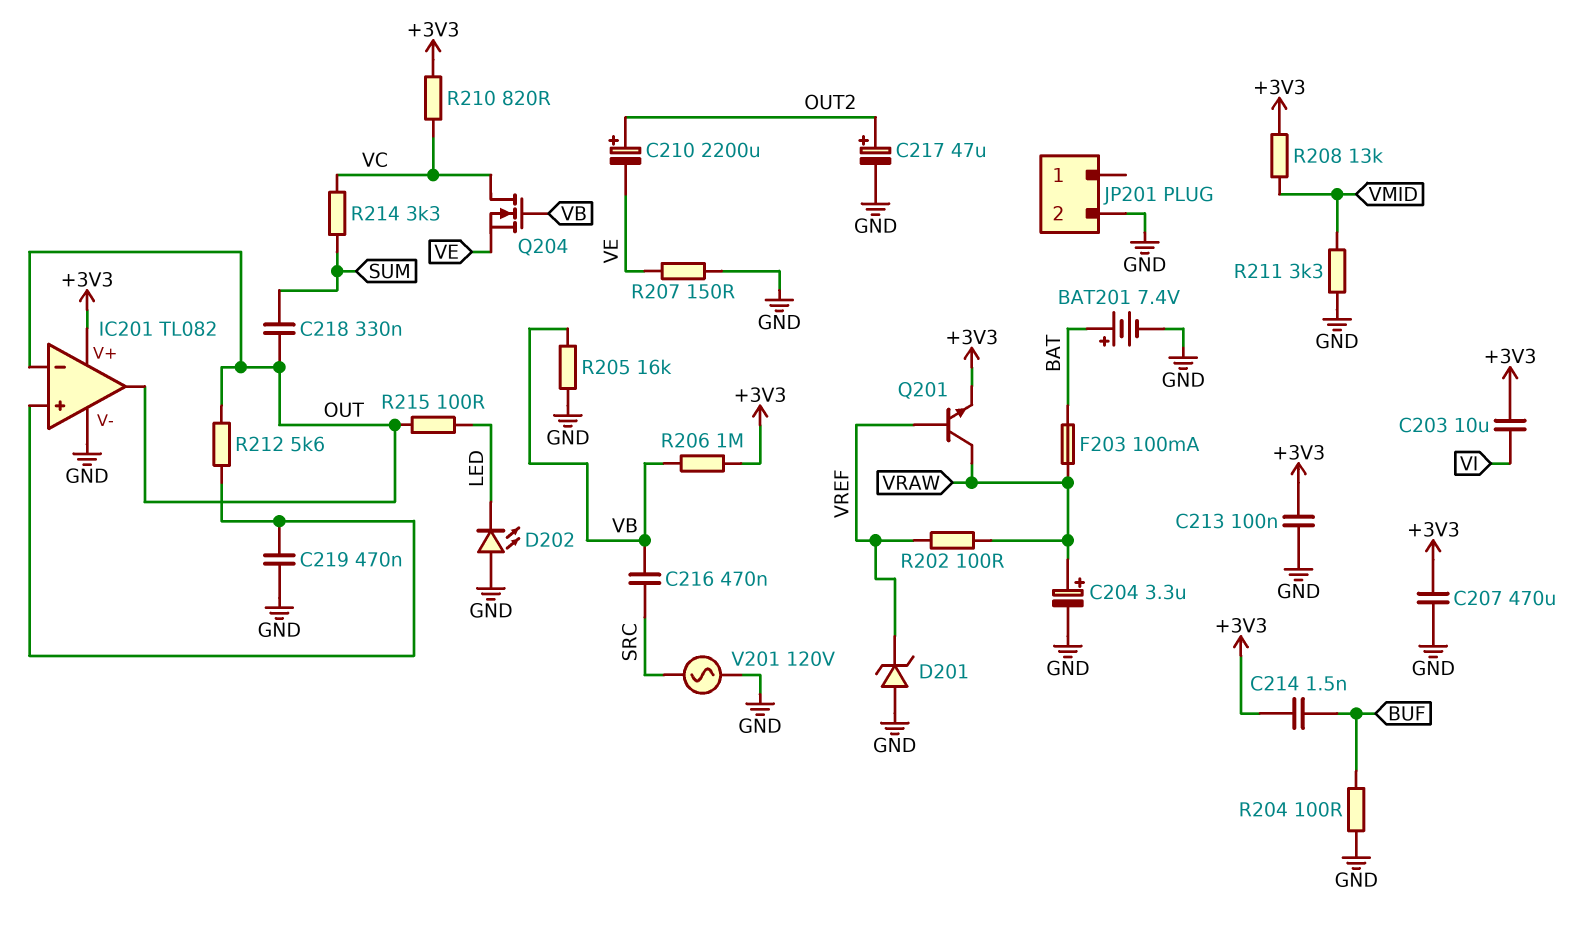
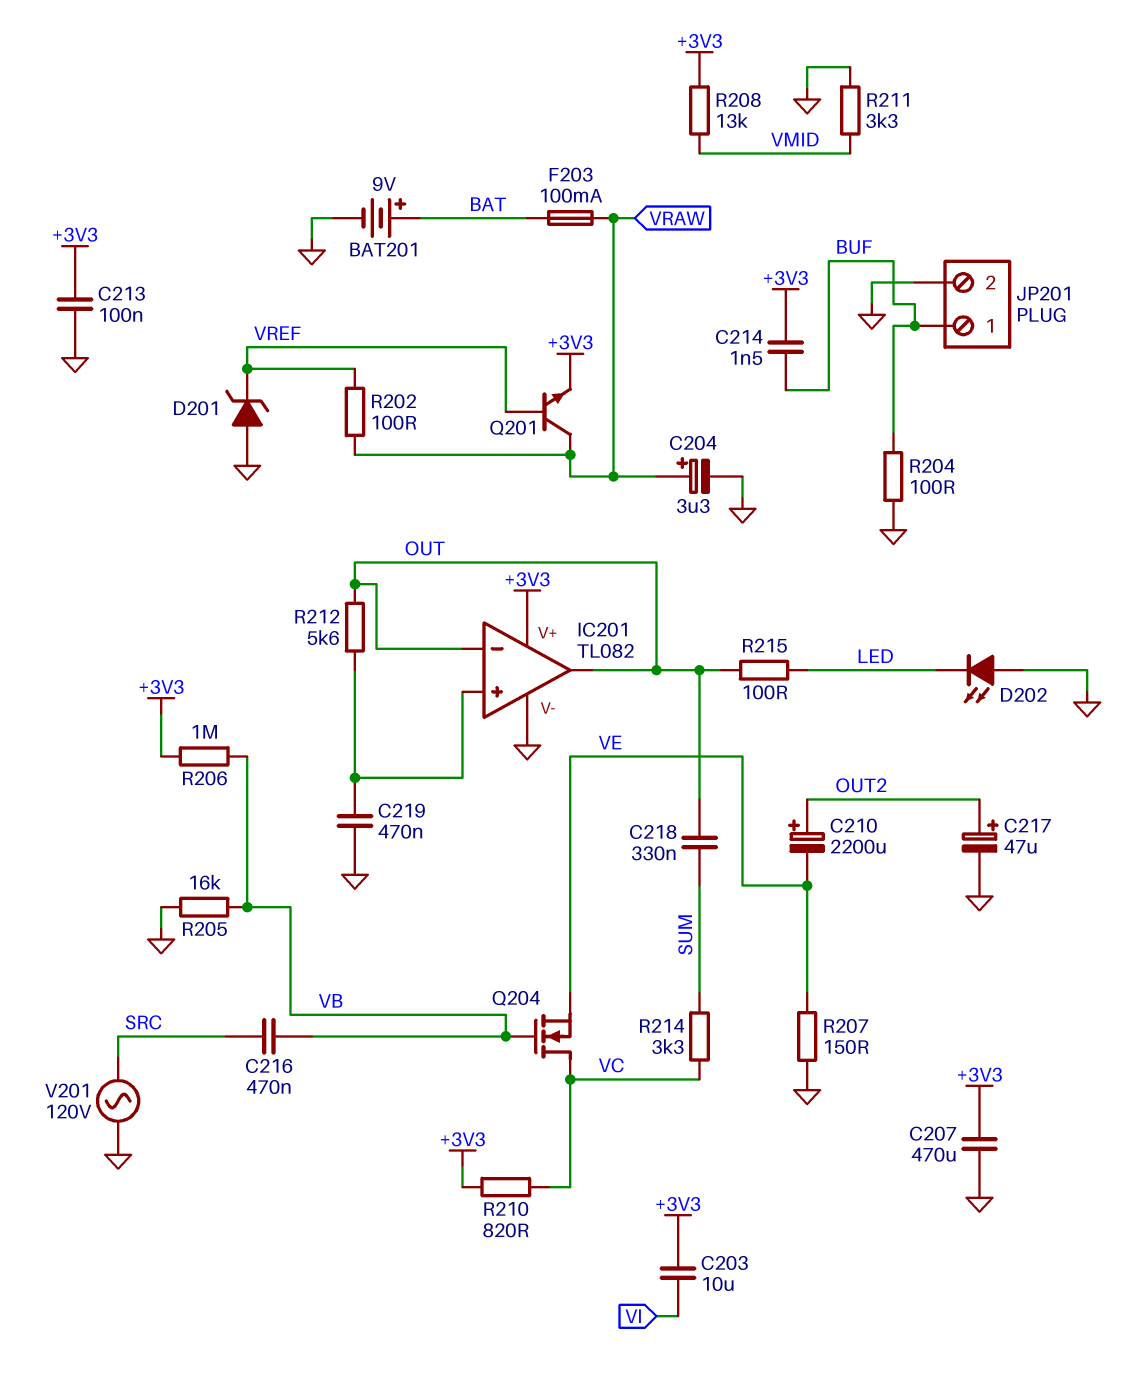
BAT201: 7.4V (plus BAT, minus GND) -> 9V (plus BAT, minus GND)
JP201 pin 1: none -> BUF

